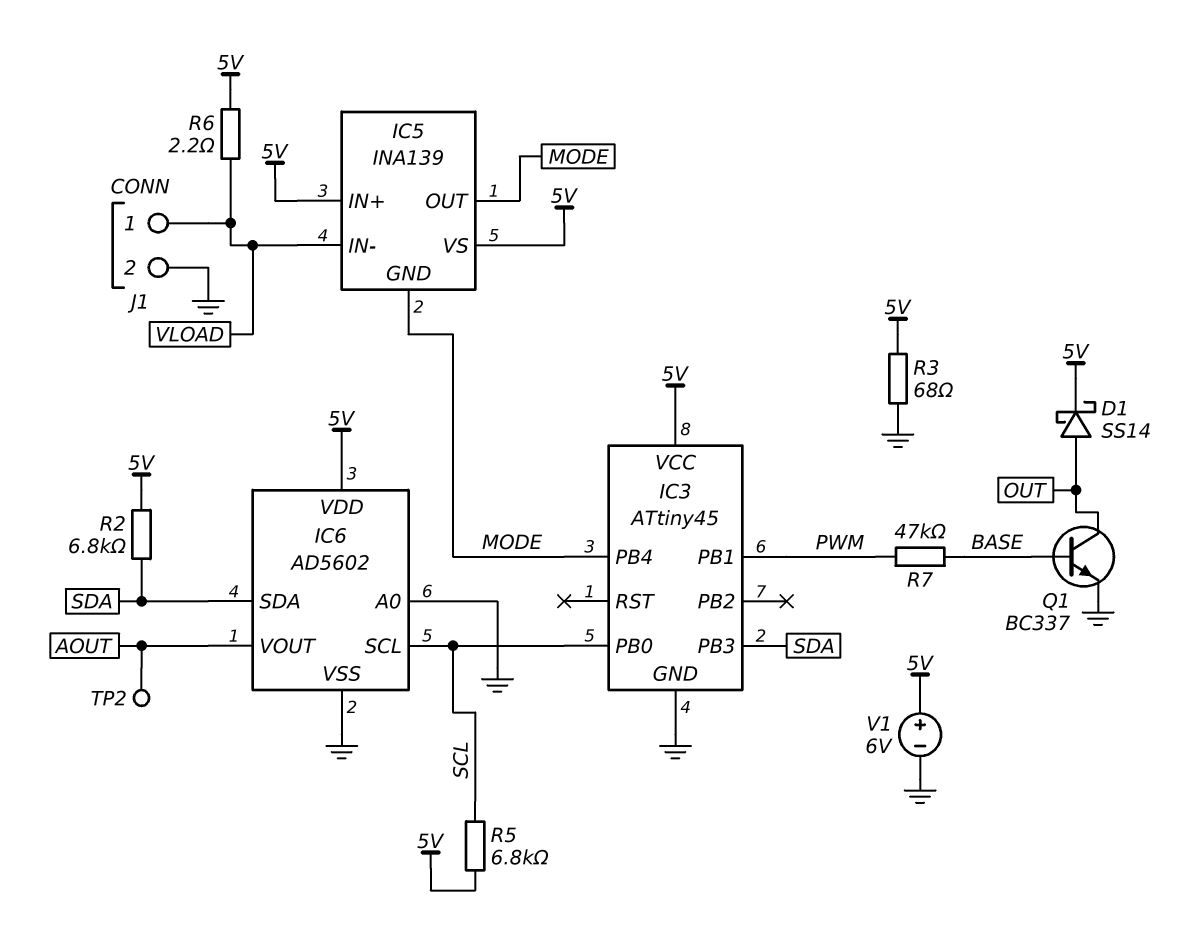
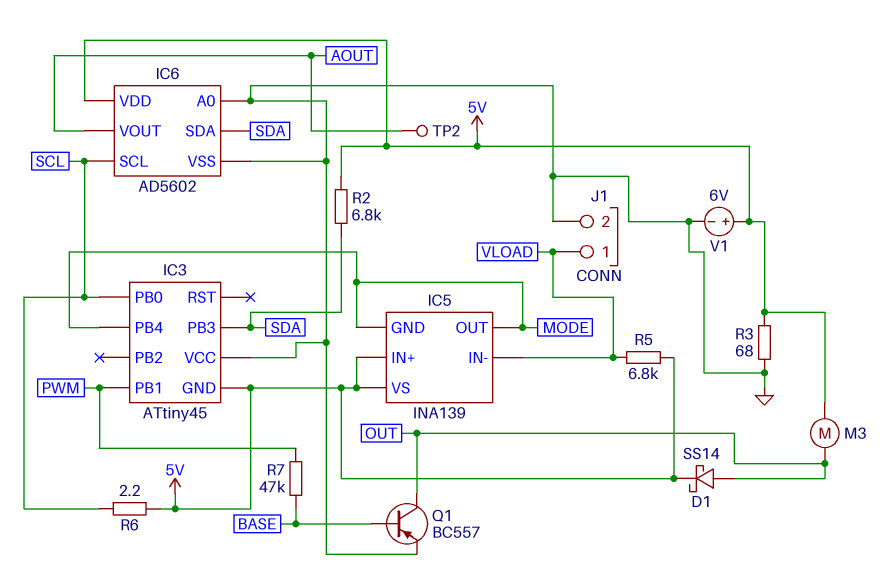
IC3 pin GND: GND -> 5V
IC3 pin VCC: 5V -> GND
M3: none -> motor (5V, OUT)
Q1: NPN BC337 (B BASE, C OUT, E GND) -> PNP BC557 (B BASE, C OUT, E GND)
R5: 6.8k (5V, SCL) -> 6.8k (5V, VLOAD)
R6: 2.2 (5V, VLOAD) -> 2.2 (5V, SCL)

